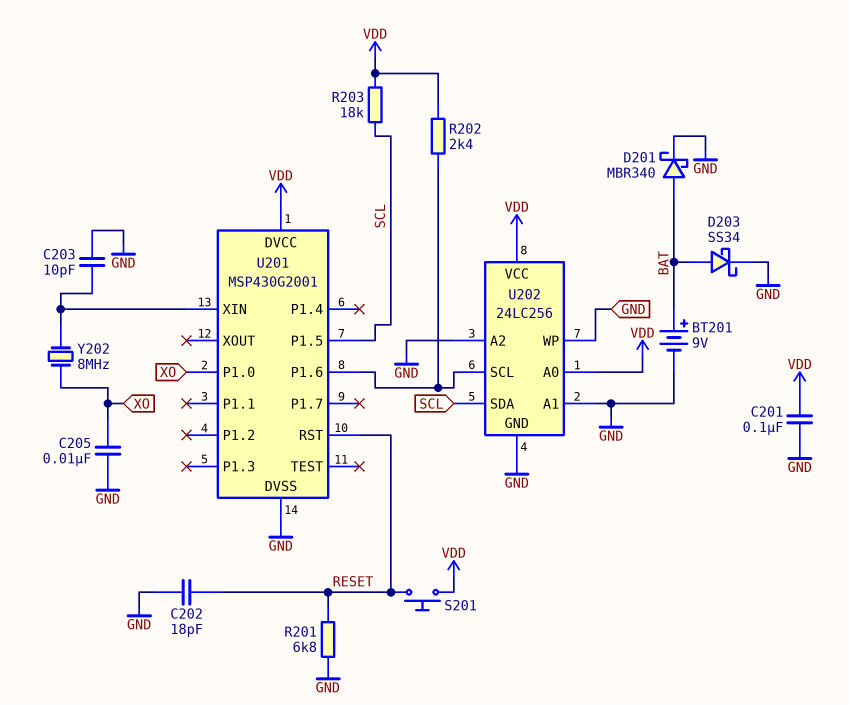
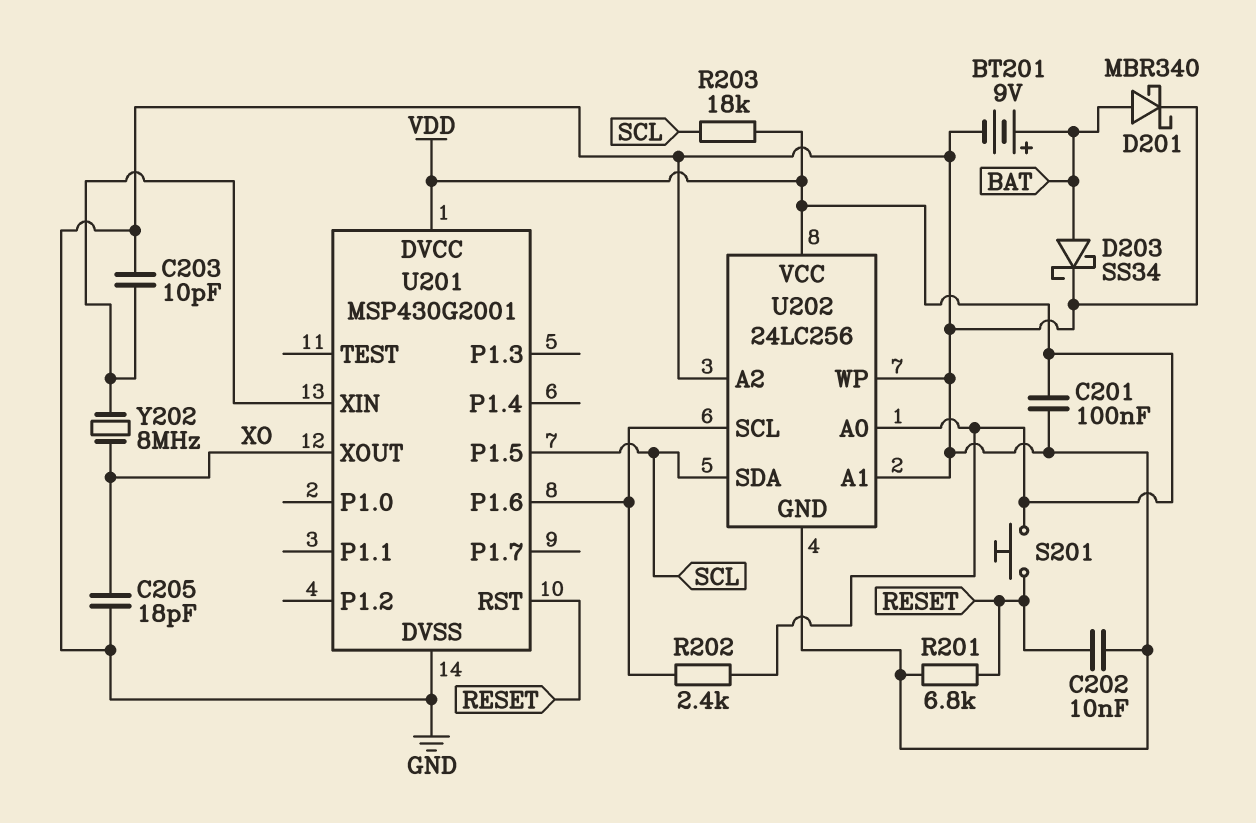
C202: 18pF (GND, RESET) -> 10nF (GND, RESET)
C205: 10nF (GND, XO) -> 18pF (GND, XO)
U201 pin P1.0: XO -> none
U201 pin XOUT: none -> XO

